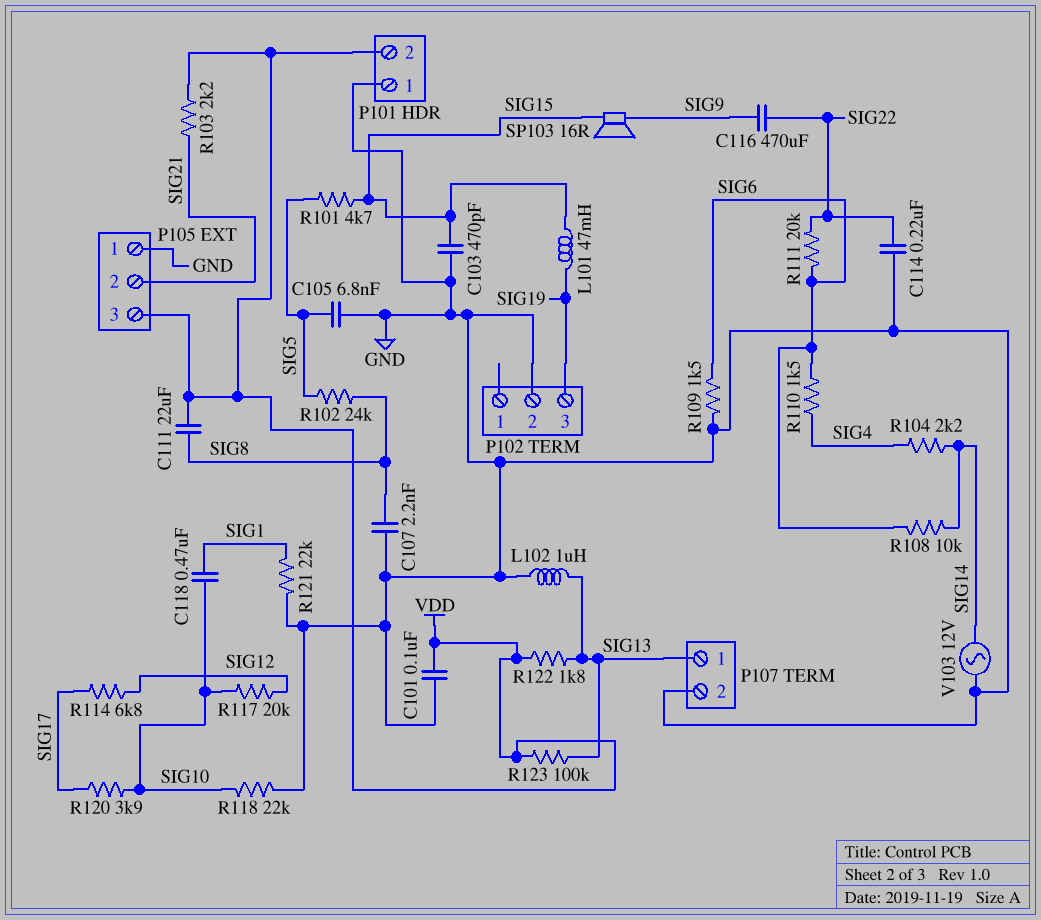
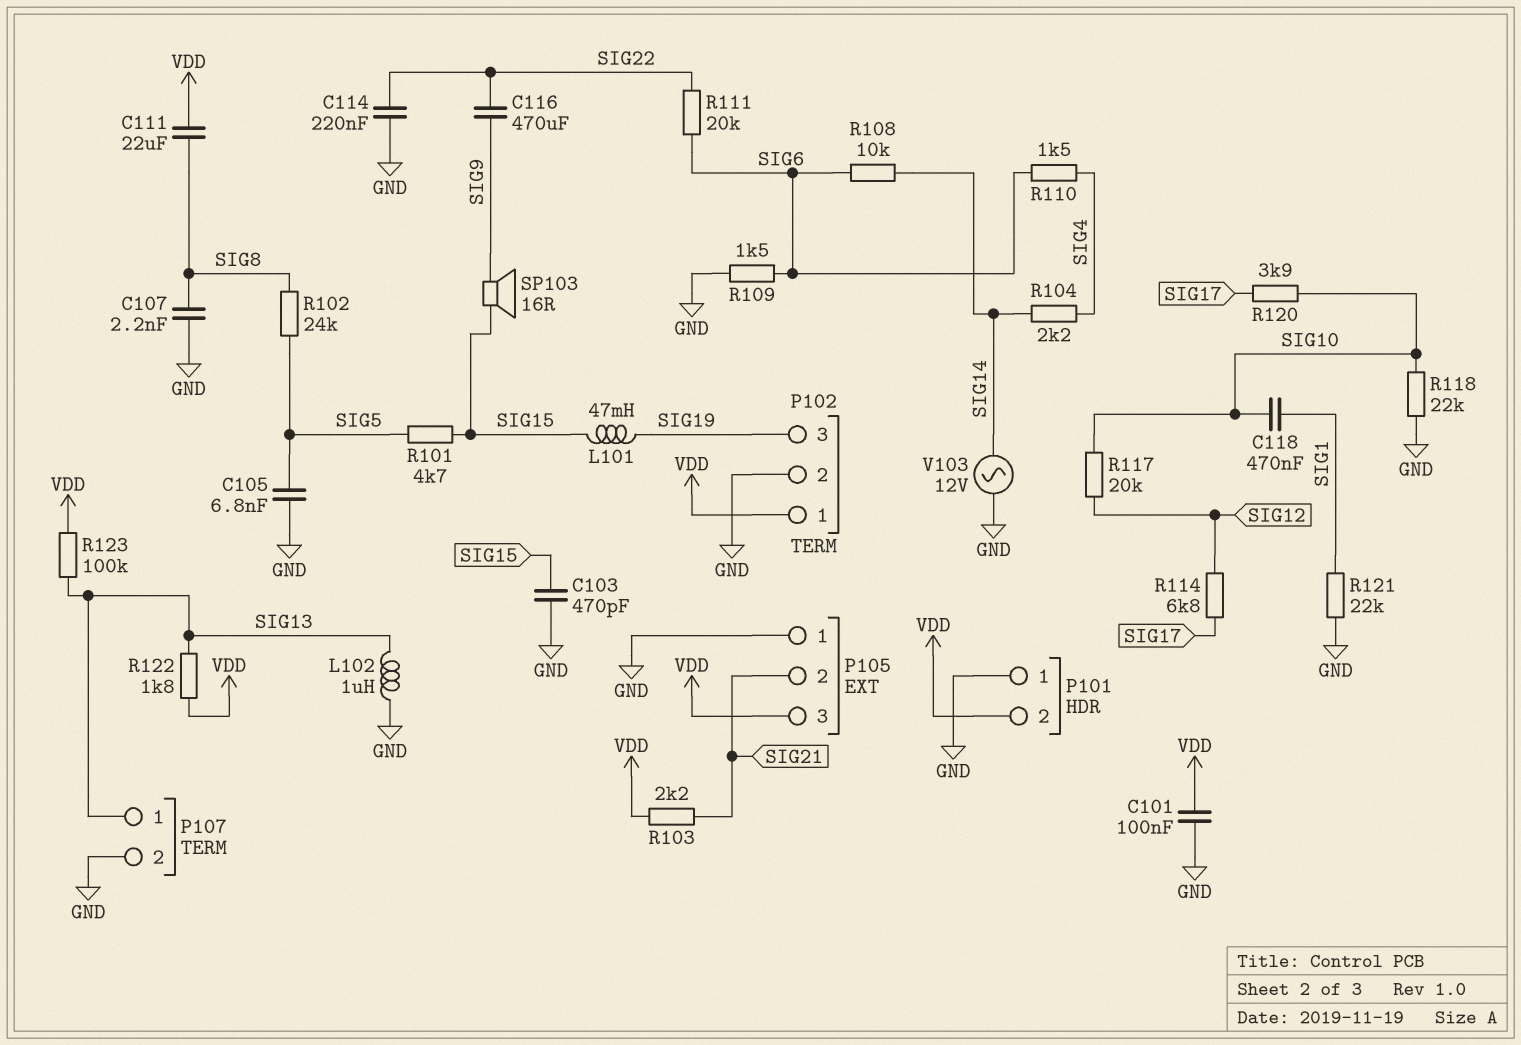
P102 pin 1: none -> VDD

